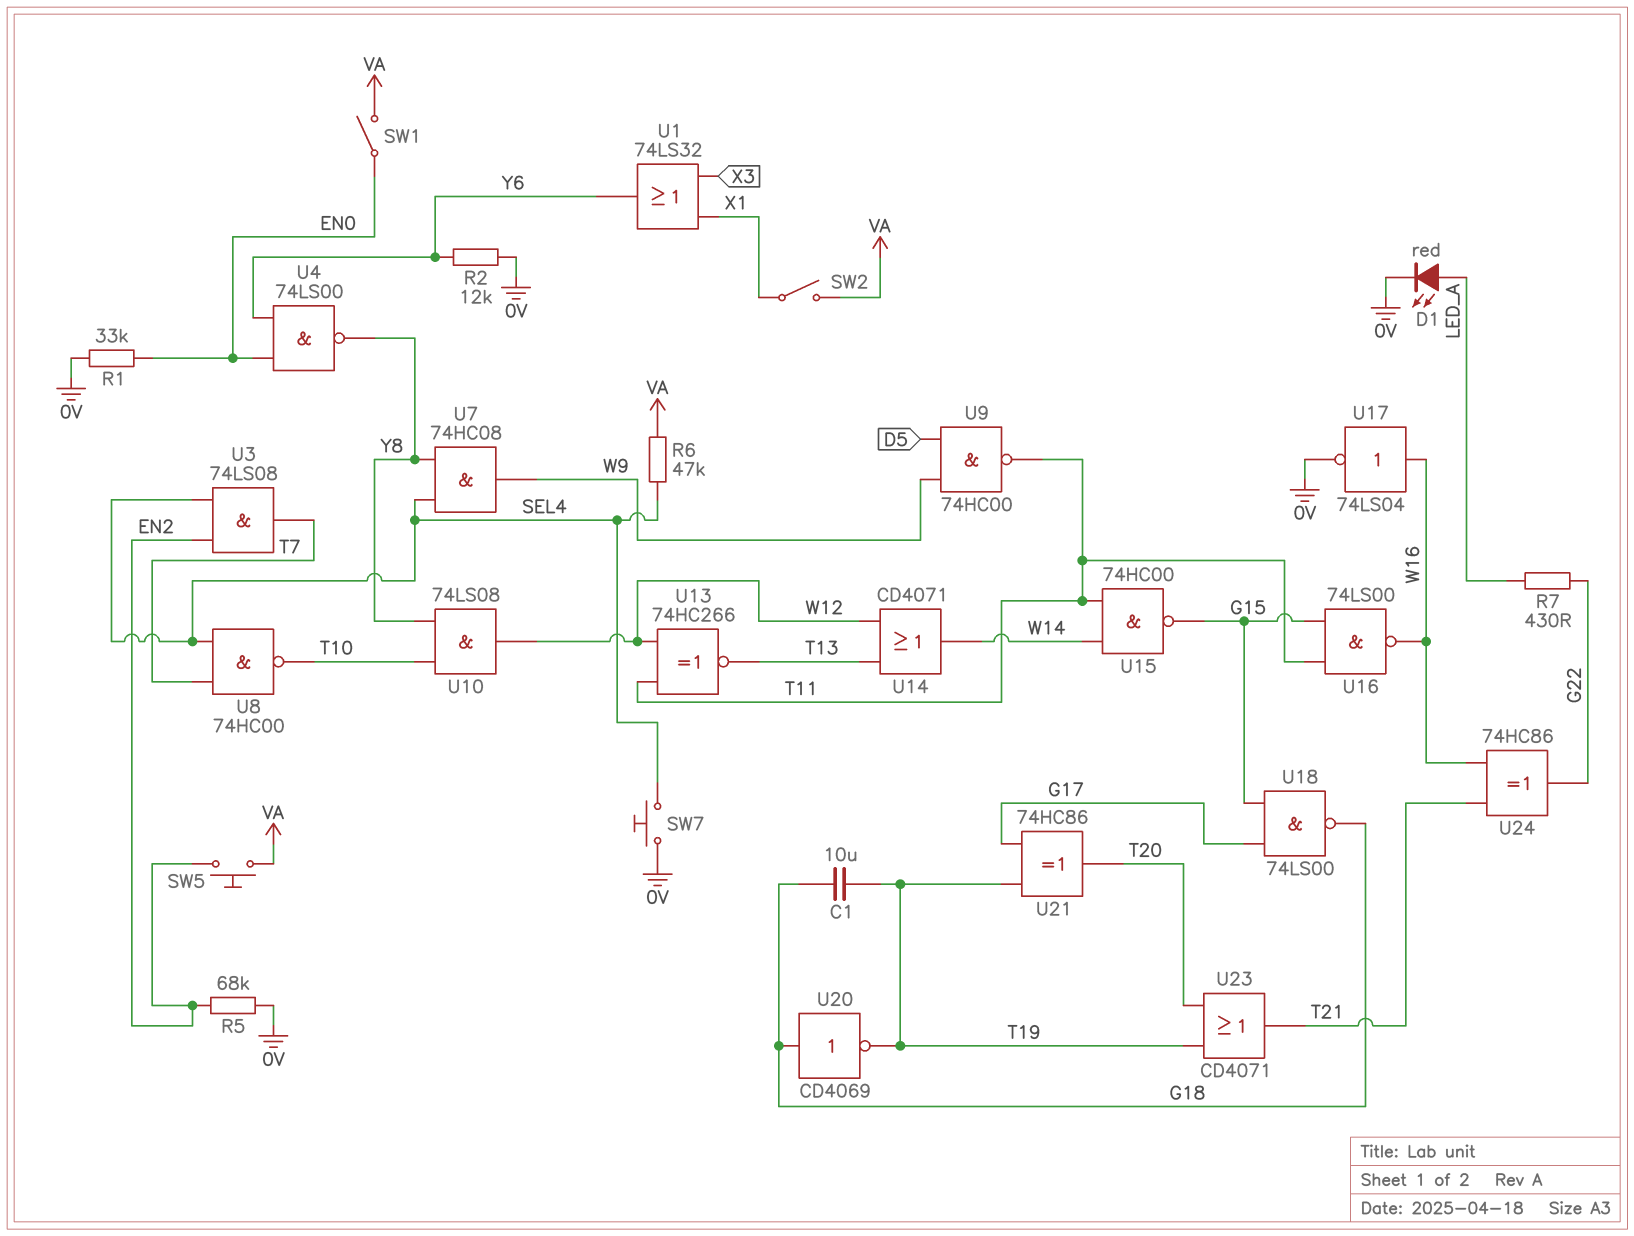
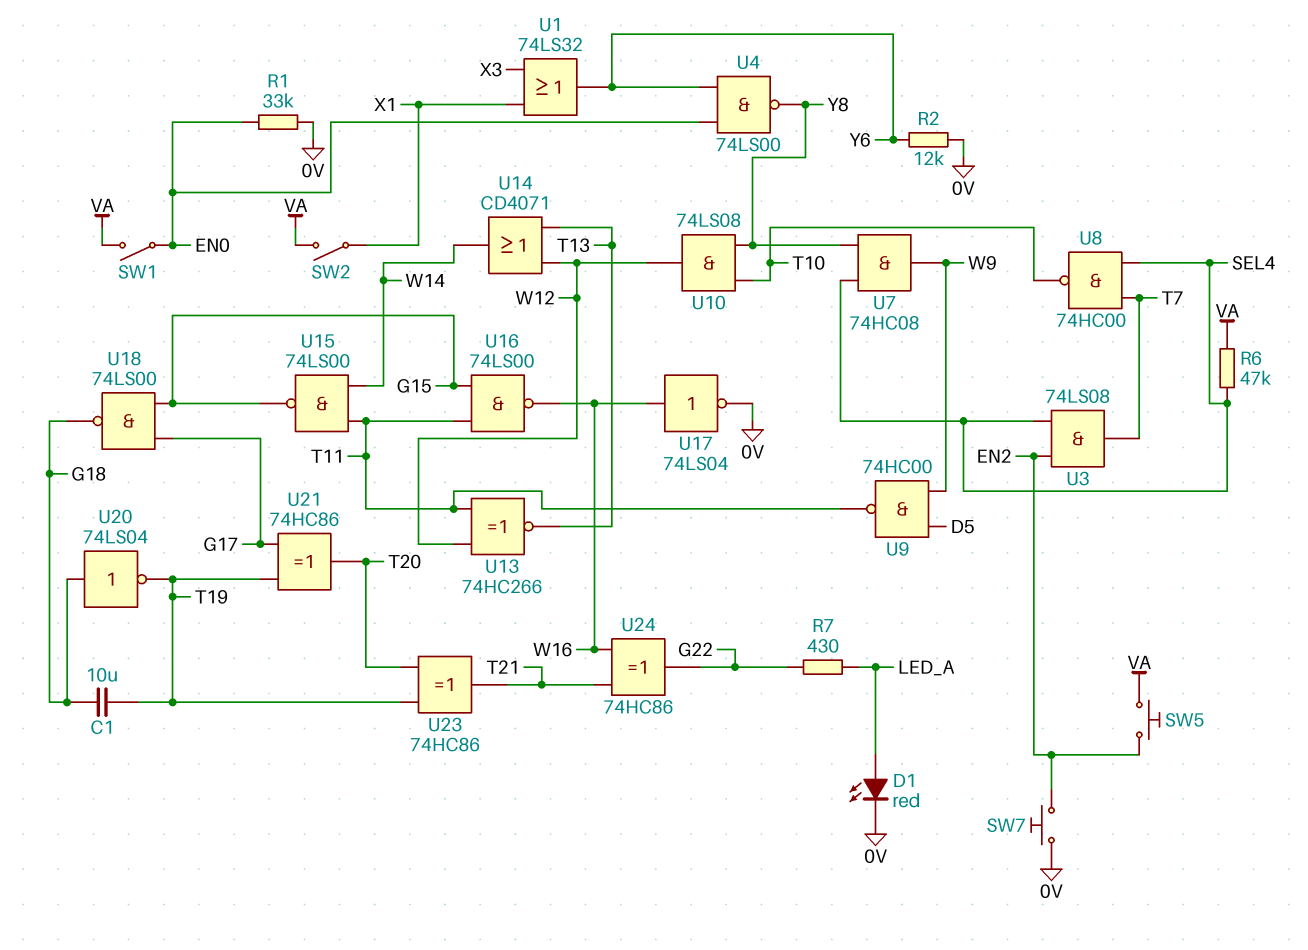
R5: 68k (0V, EN2) -> none
SW7: button (0V, SEL4) -> button (0V, EN2)
U15: NAND 74HC00 (in T11, in W14, out G15) -> NAND 74LS00 (in T11, in W14, out G15)
U20: NOT CD4069 (in G18, out T19) -> NOT 74LS04 (in G18, out T19)
U23: OR CD4071 (in T19, in T20, out T21) -> XOR 74HC86 (in T19, in T20, out T21)

